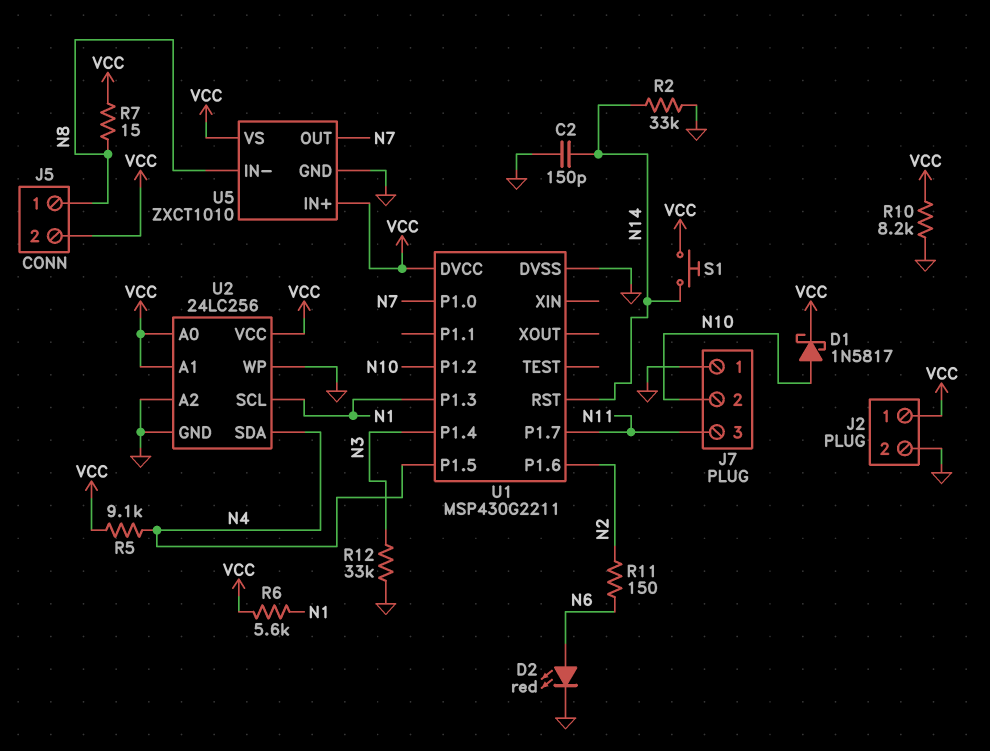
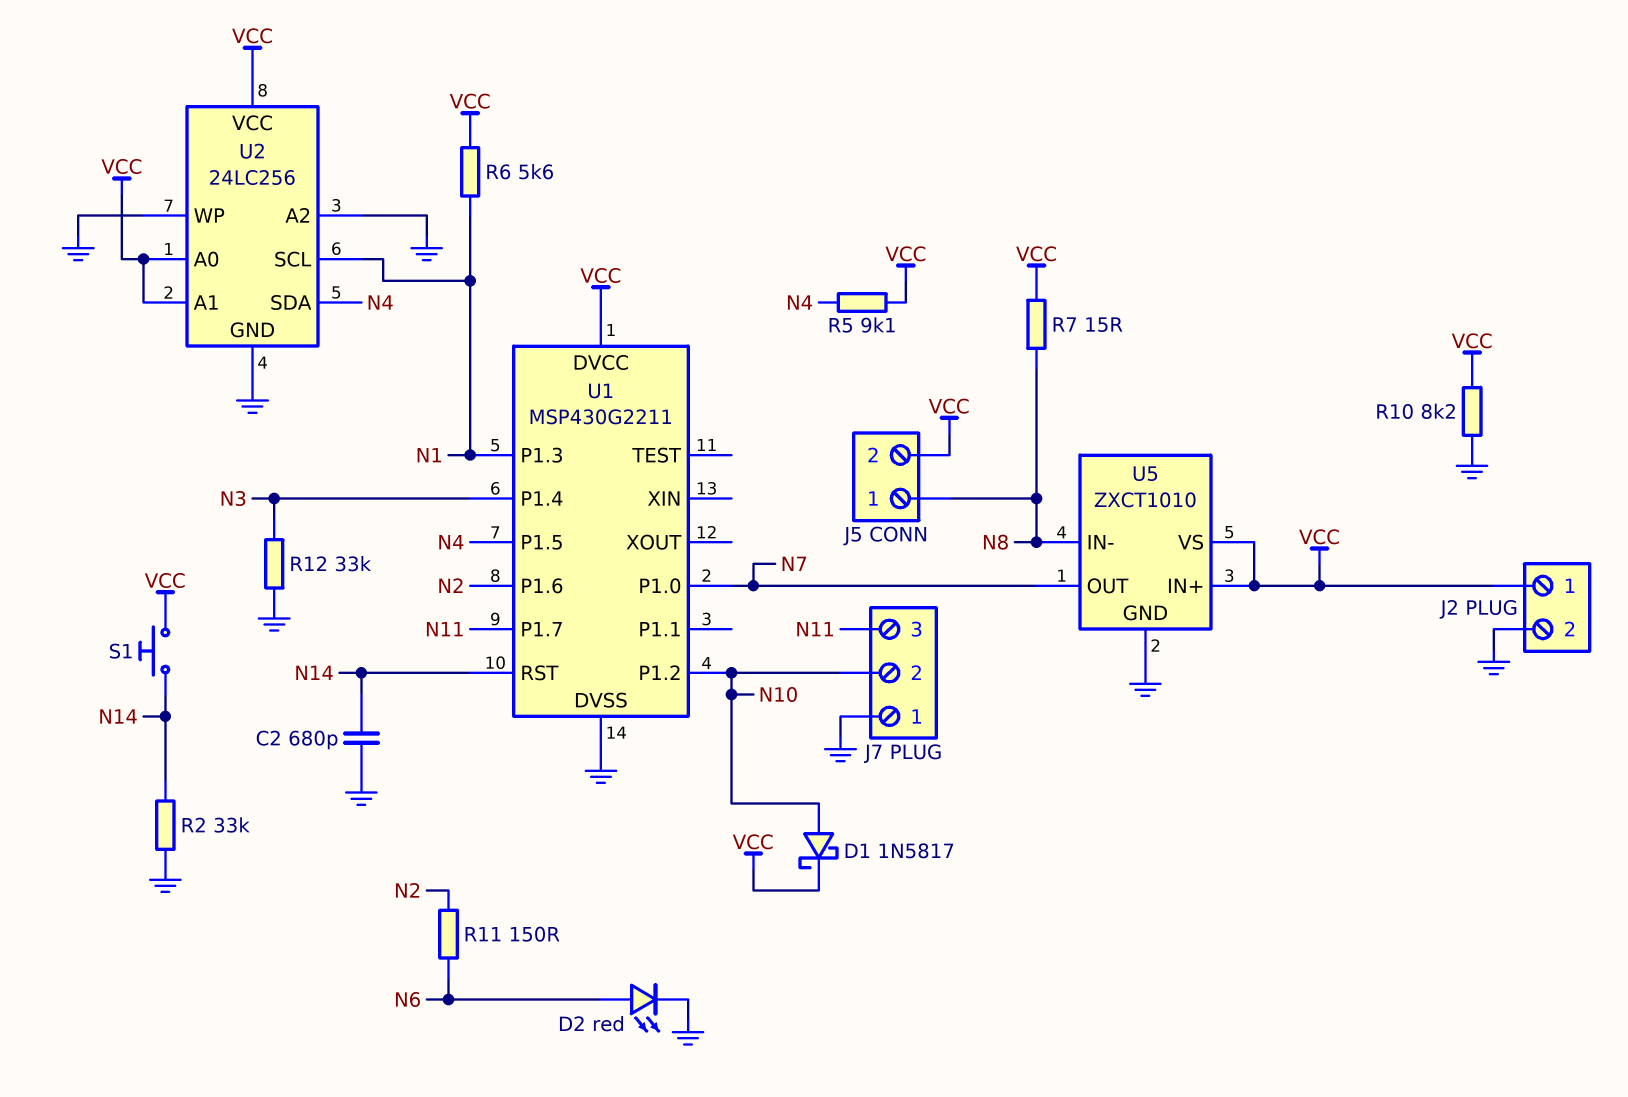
C2: 150pF (GND, N14) -> 680pF (GND, N14)

